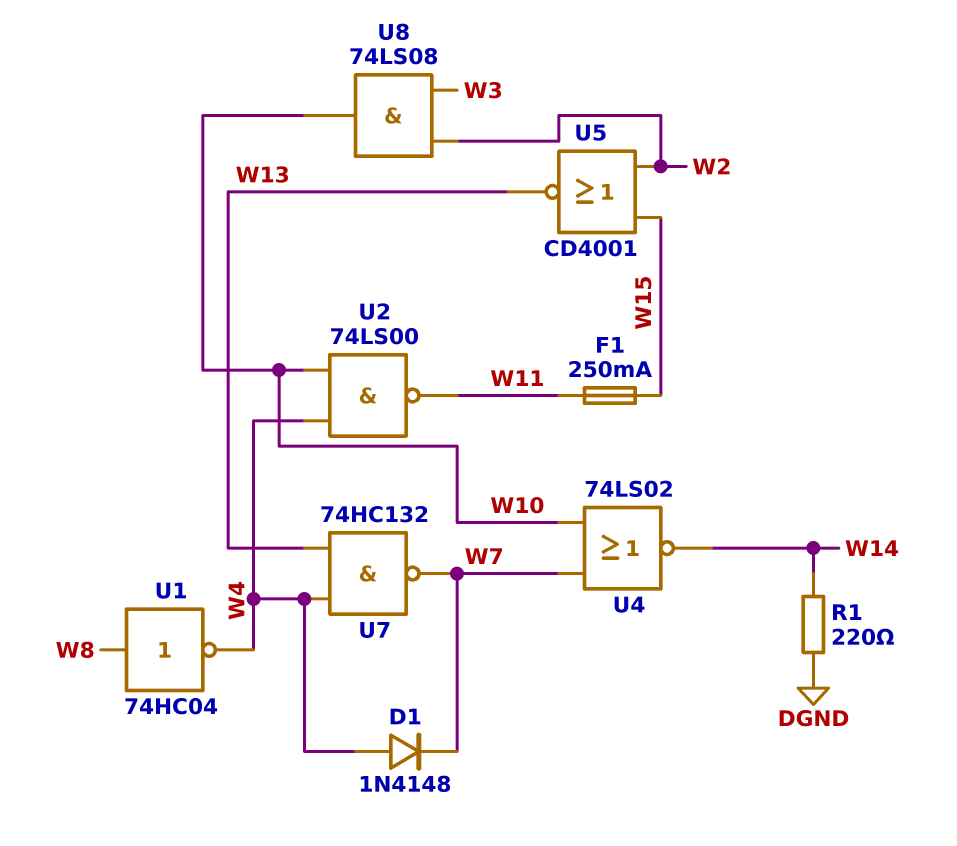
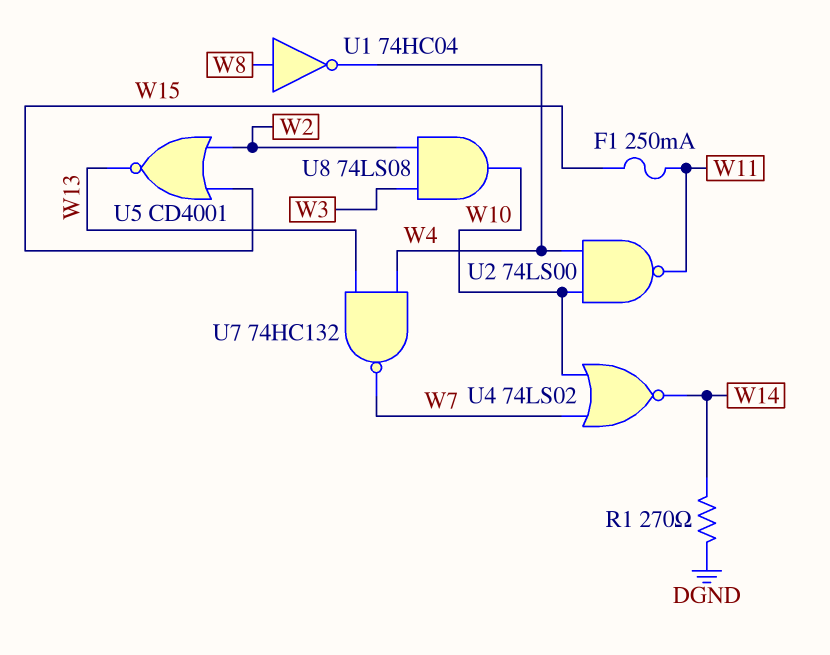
D1: diode 1N4148 (A W4, K W7) -> none
R1: 220 (DGND, W14) -> 270 (DGND, W14)

